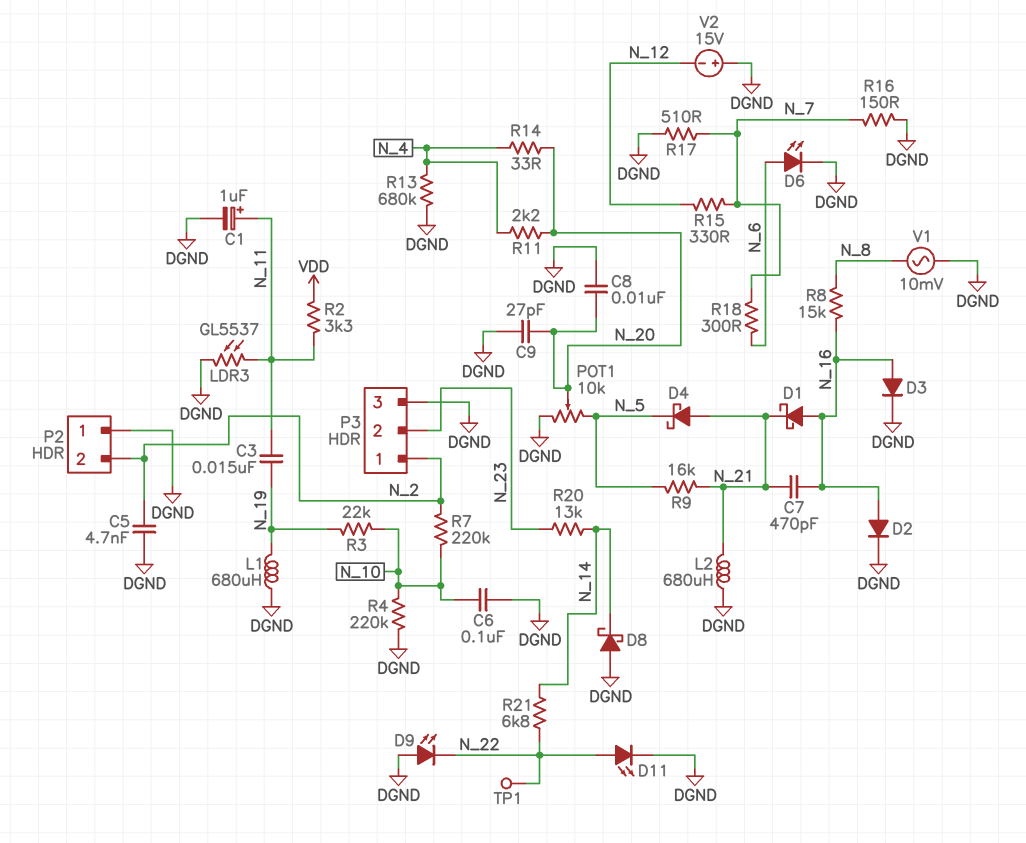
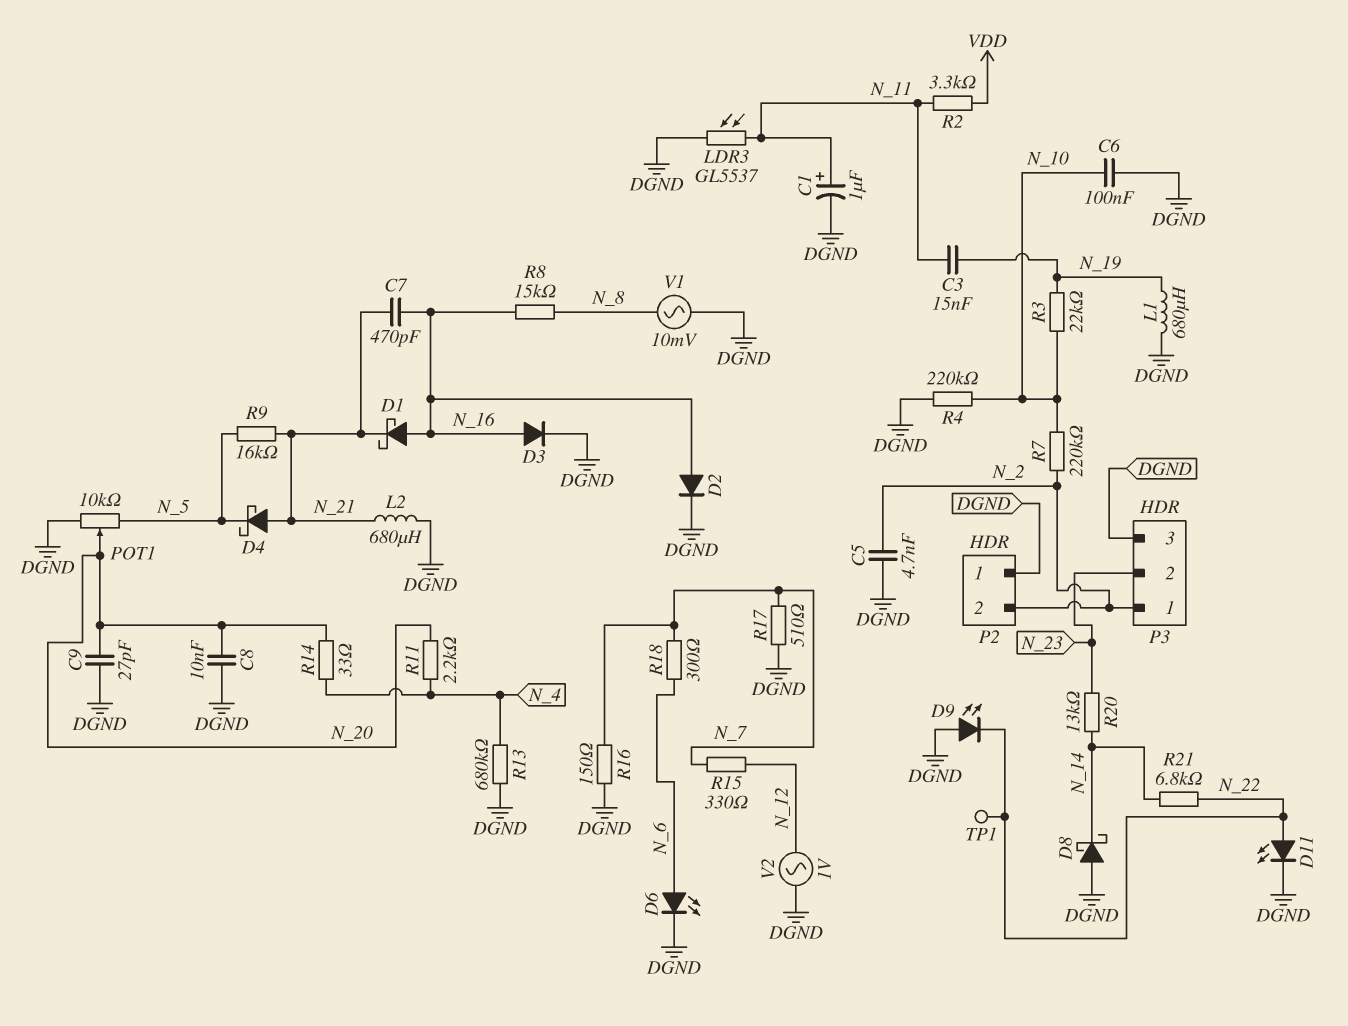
V2: 15V (plus DGND, minus N_12) -> AC 1V (DGND, N_12)

